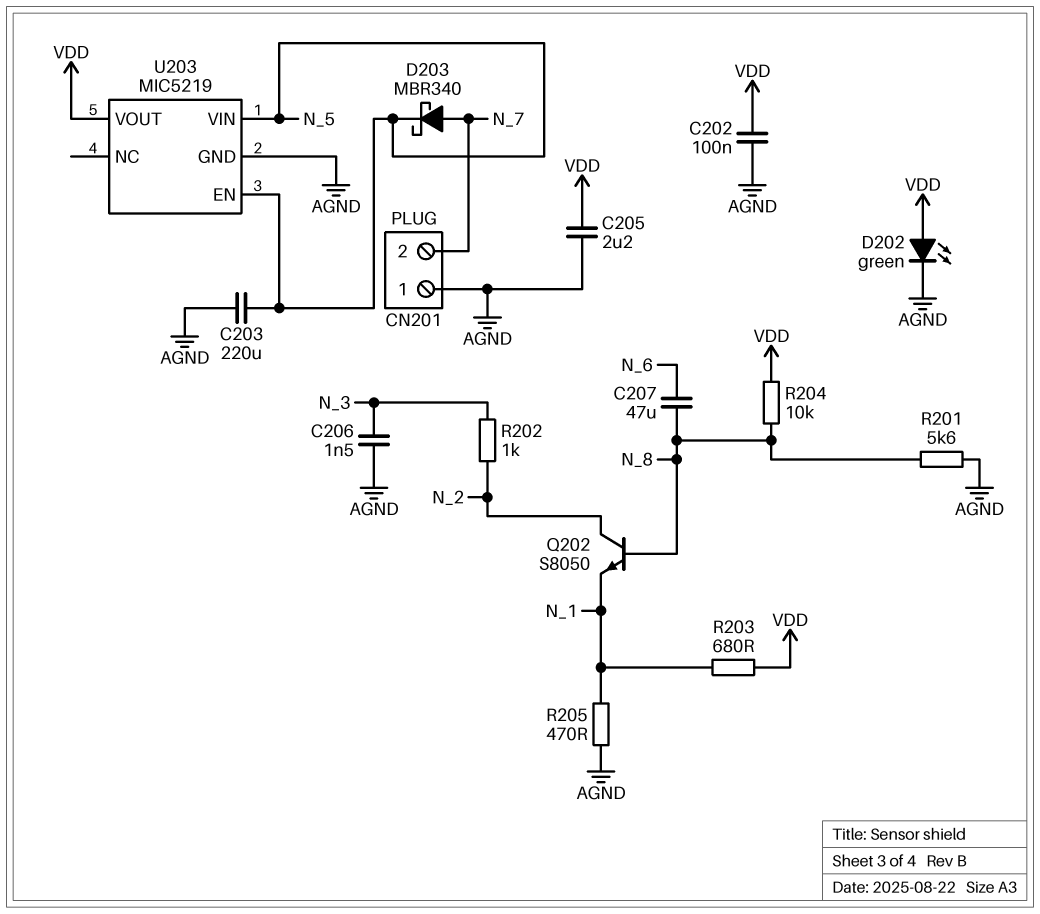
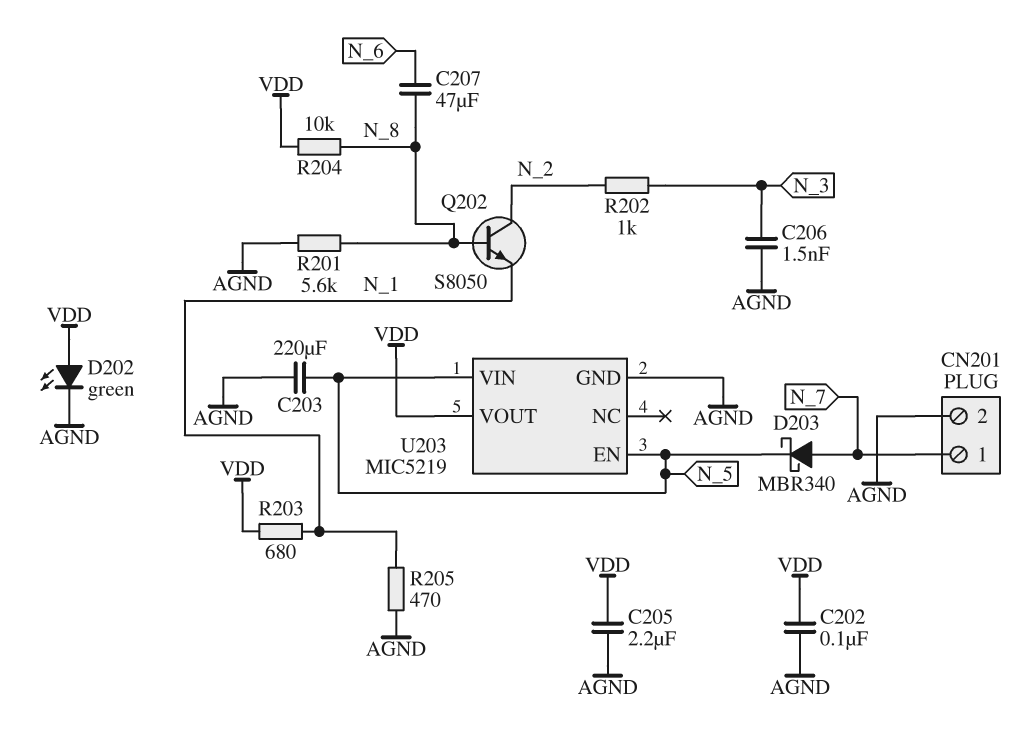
CN201 pin 1: AGND -> N_7
CN201 pin 2: N_7 -> AGND

